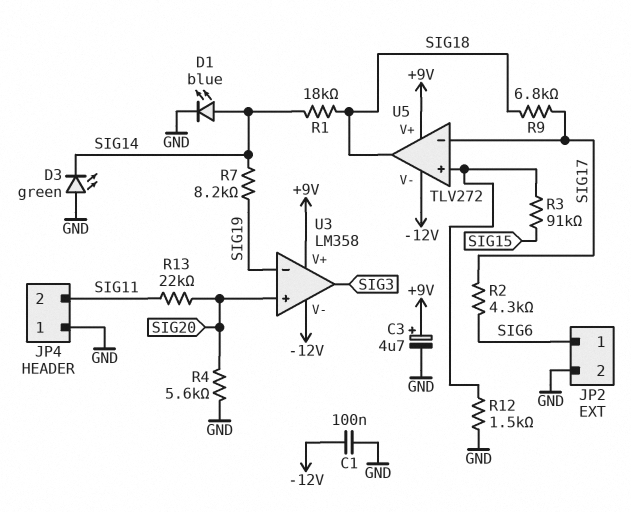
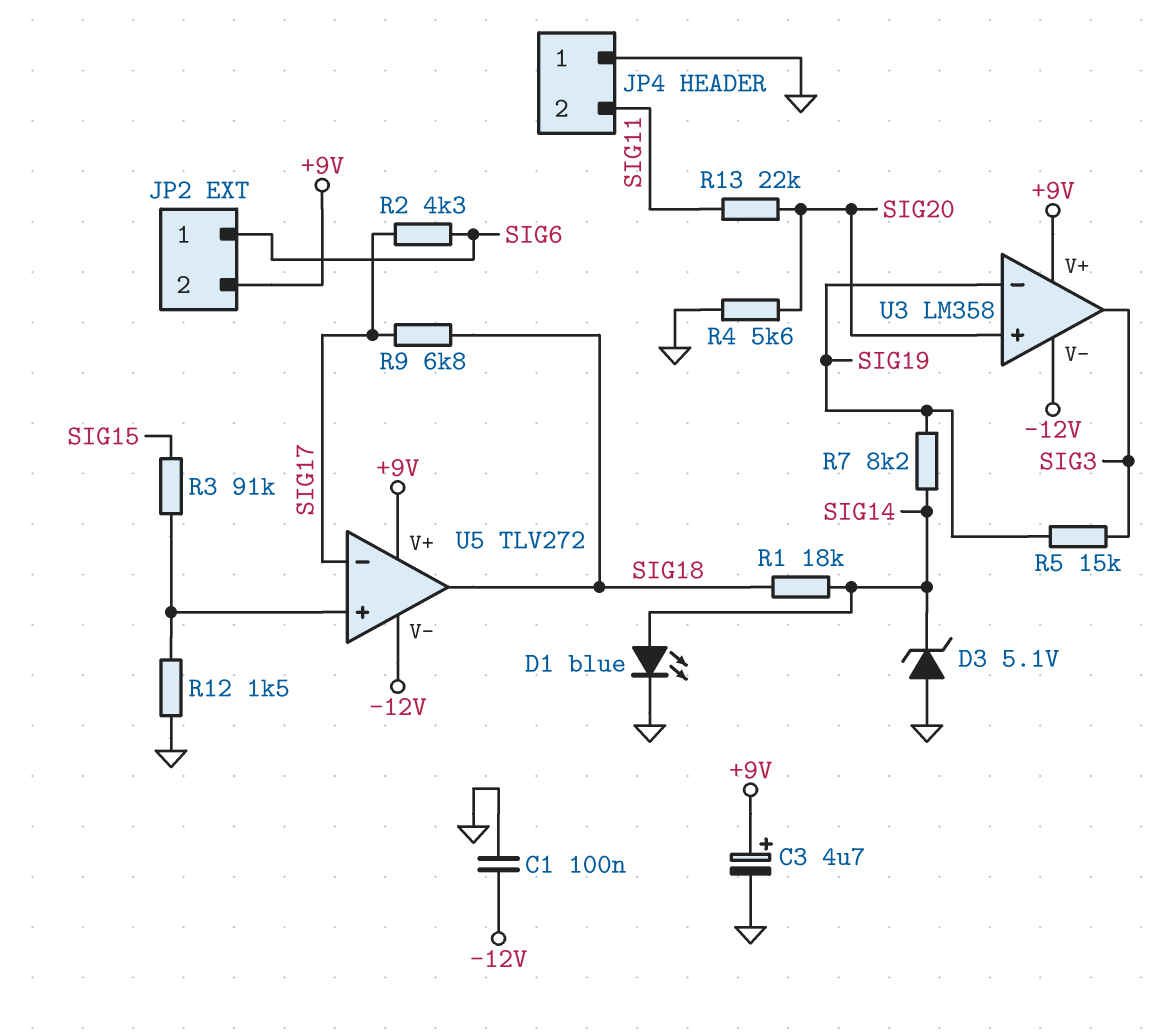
D3: LED green (A GND, K SIG14) -> zener 5.1V (A GND, K SIG14)
JP2 pin 2: GND -> +9V
R5: none -> 15k (SIG3, SIG19)

